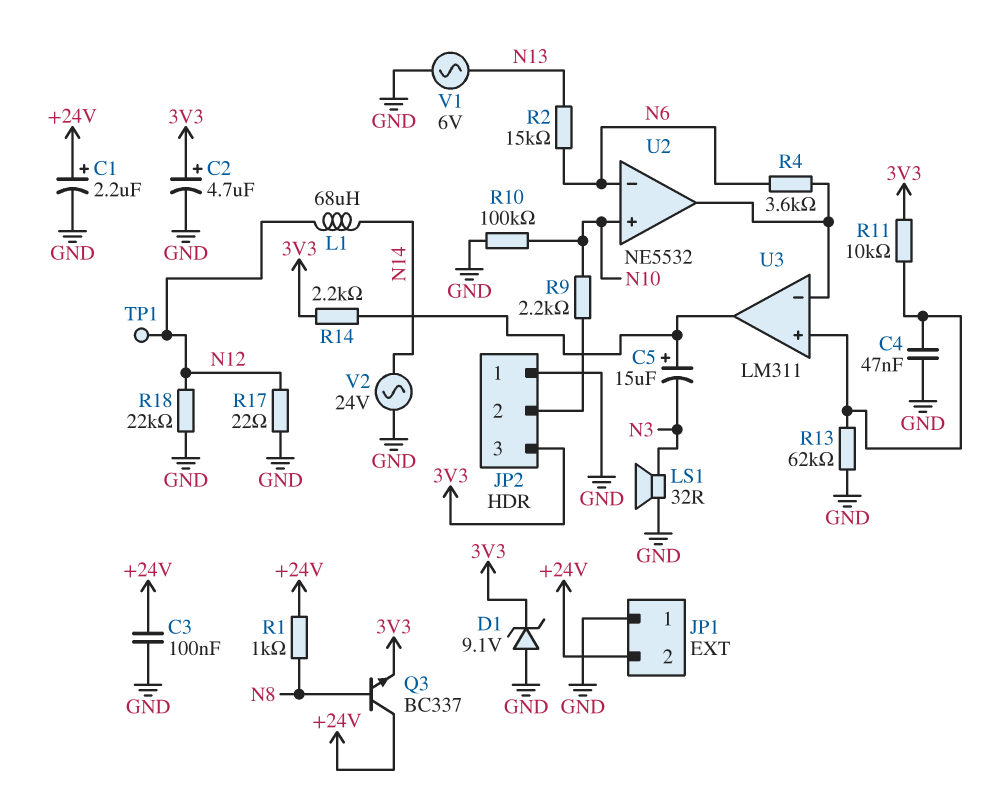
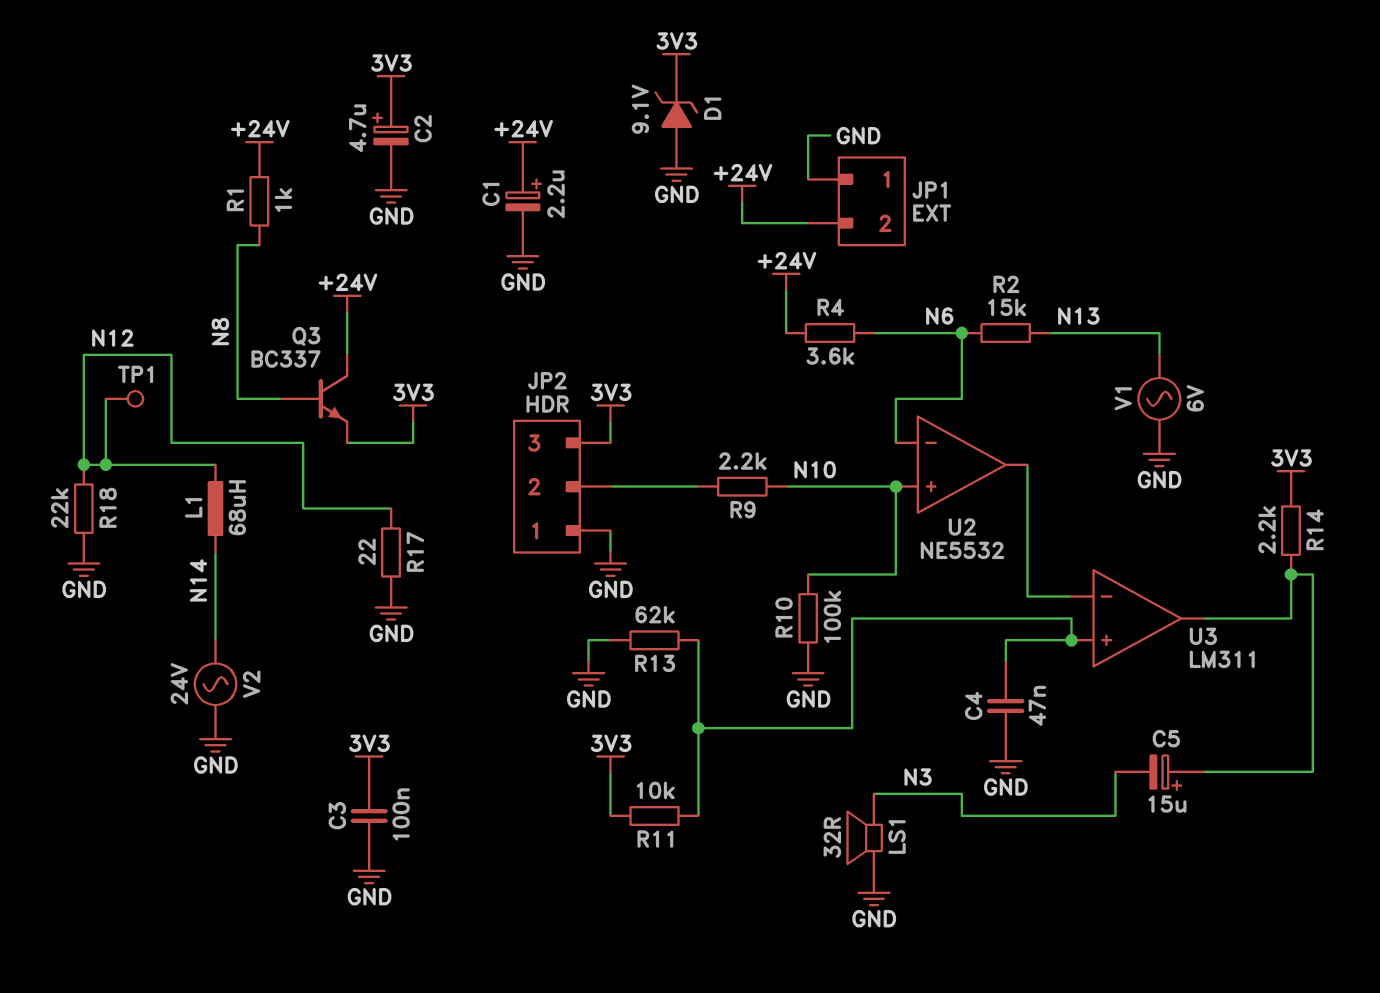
C3: 100nF (+24V, GND) -> 100nF (3V3, GND)
R4: 3.6k (N6, U2/out) -> 3.6k (+24V, N6)

